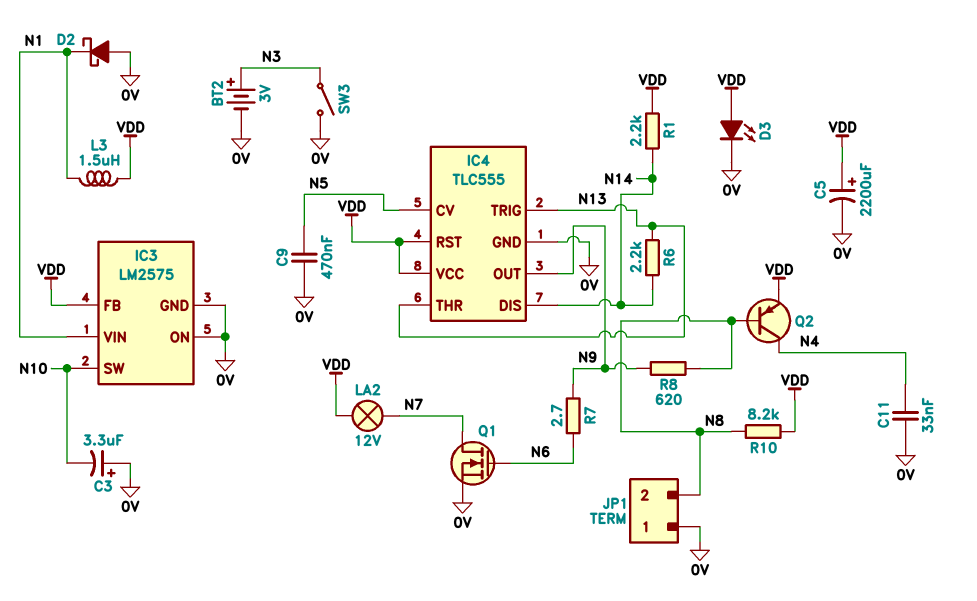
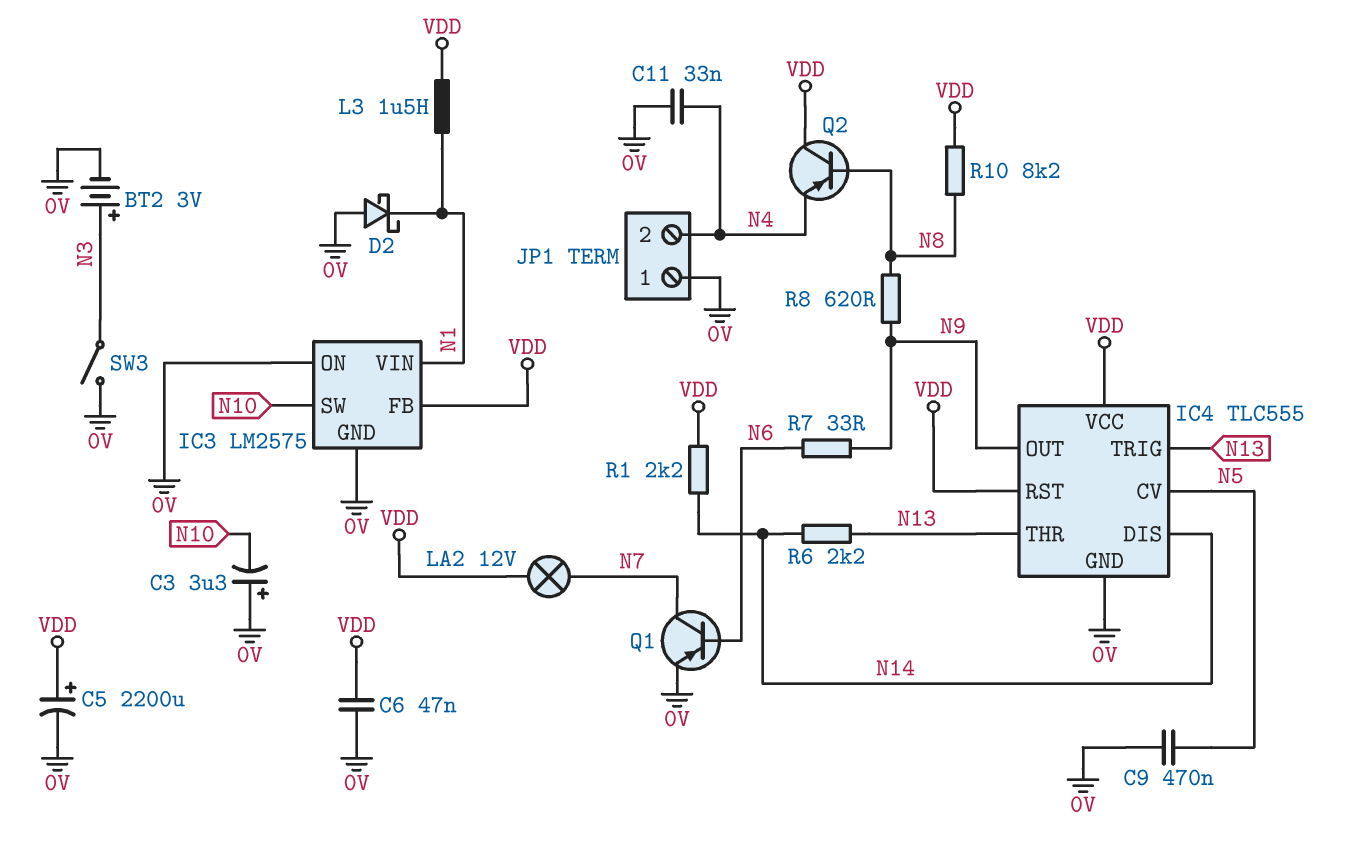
C6: none -> 47nF (0V, VDD)
D3: LED (A VDD, K 0V) -> none
JP1 pin 2: N8 -> N4
Q1: NMOS (G N6, D N7, S 0V) -> PNP (B N6, C N7, E 0V)
Q2: PNP (B N8, C N4, E VDD) -> PNP (B N8, C VDD, E N4)
R7: 2.7 (N6, N9) -> 33 (N6, N9)

